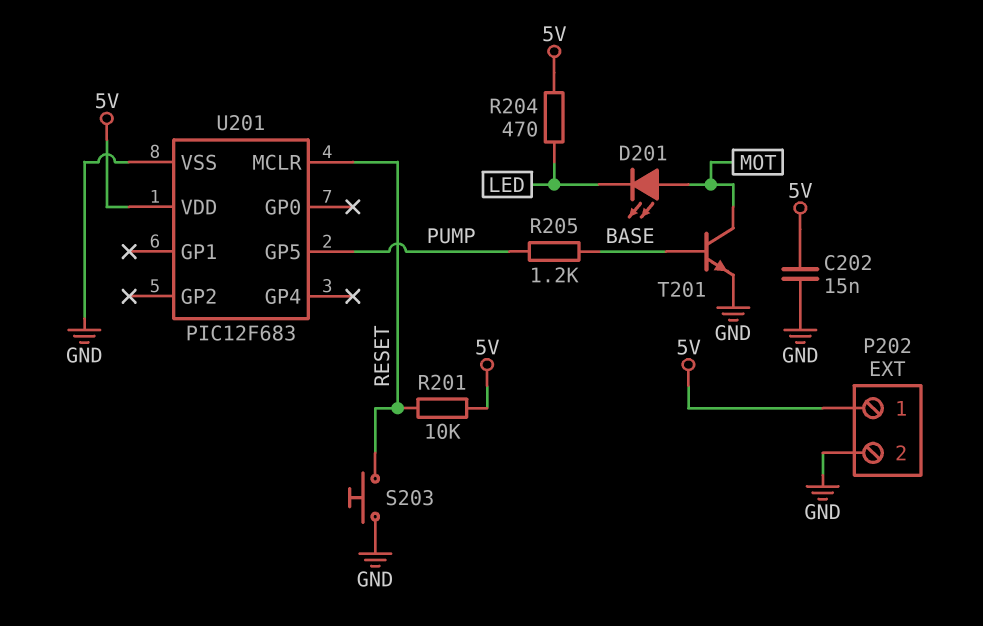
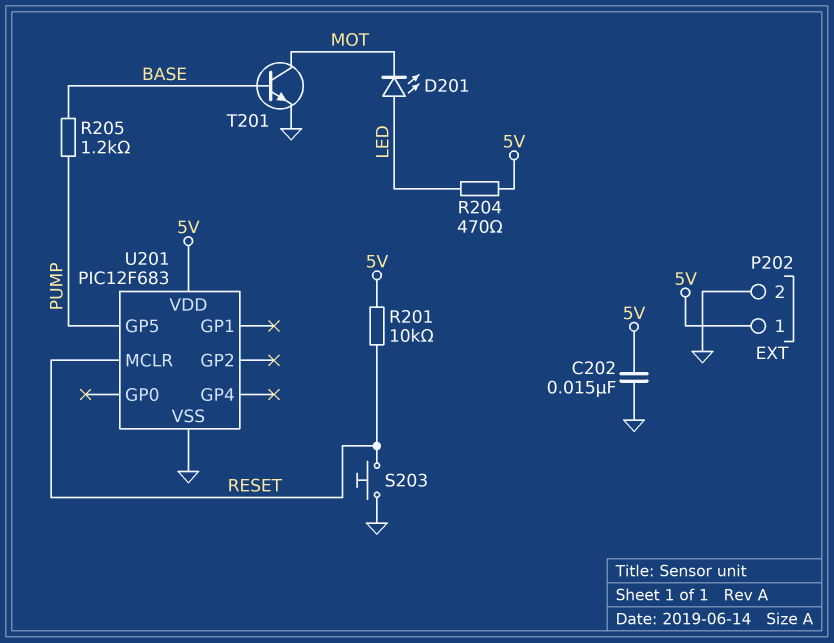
D201: LED (A MOT, K LED) -> LED (A LED, K MOT)

